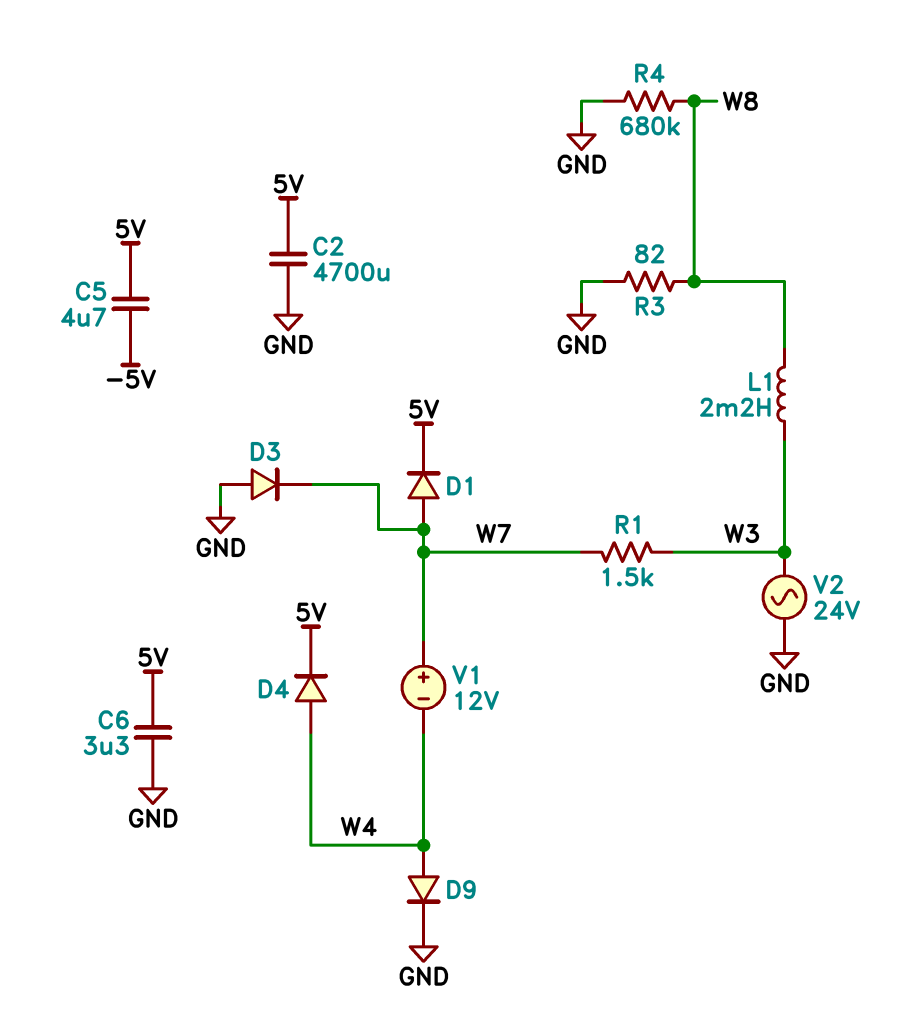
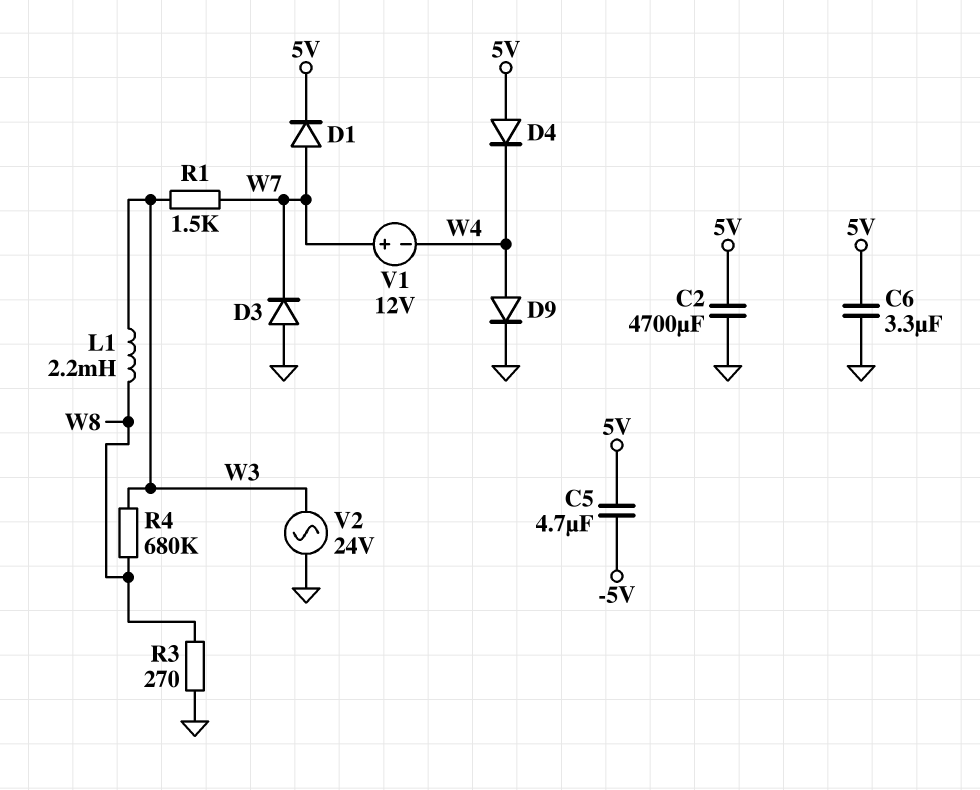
D4: diode (A W4, K 5V) -> diode (A 5V, K W4)
R3: 82 (GND, W8) -> 270 (GND, W8)
R4: 680k (GND, W8) -> 680k (W3, W8)

